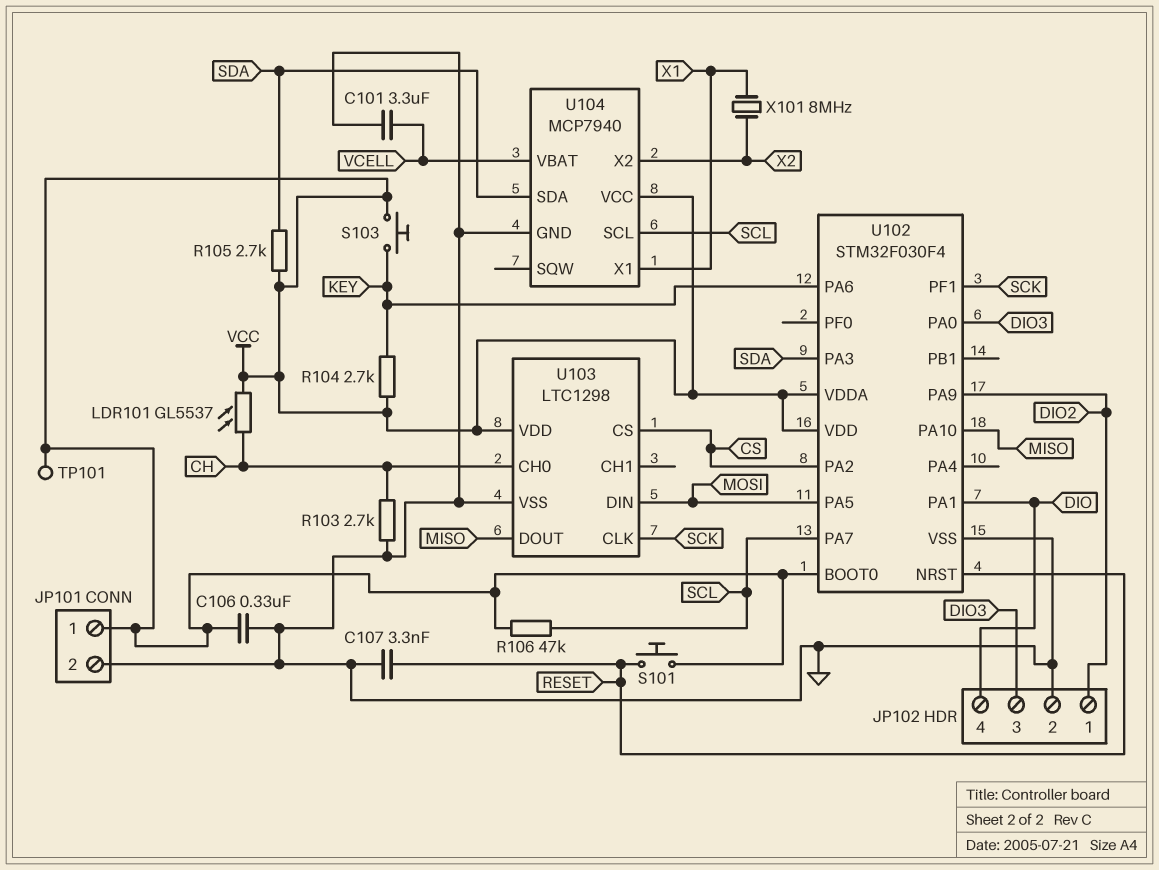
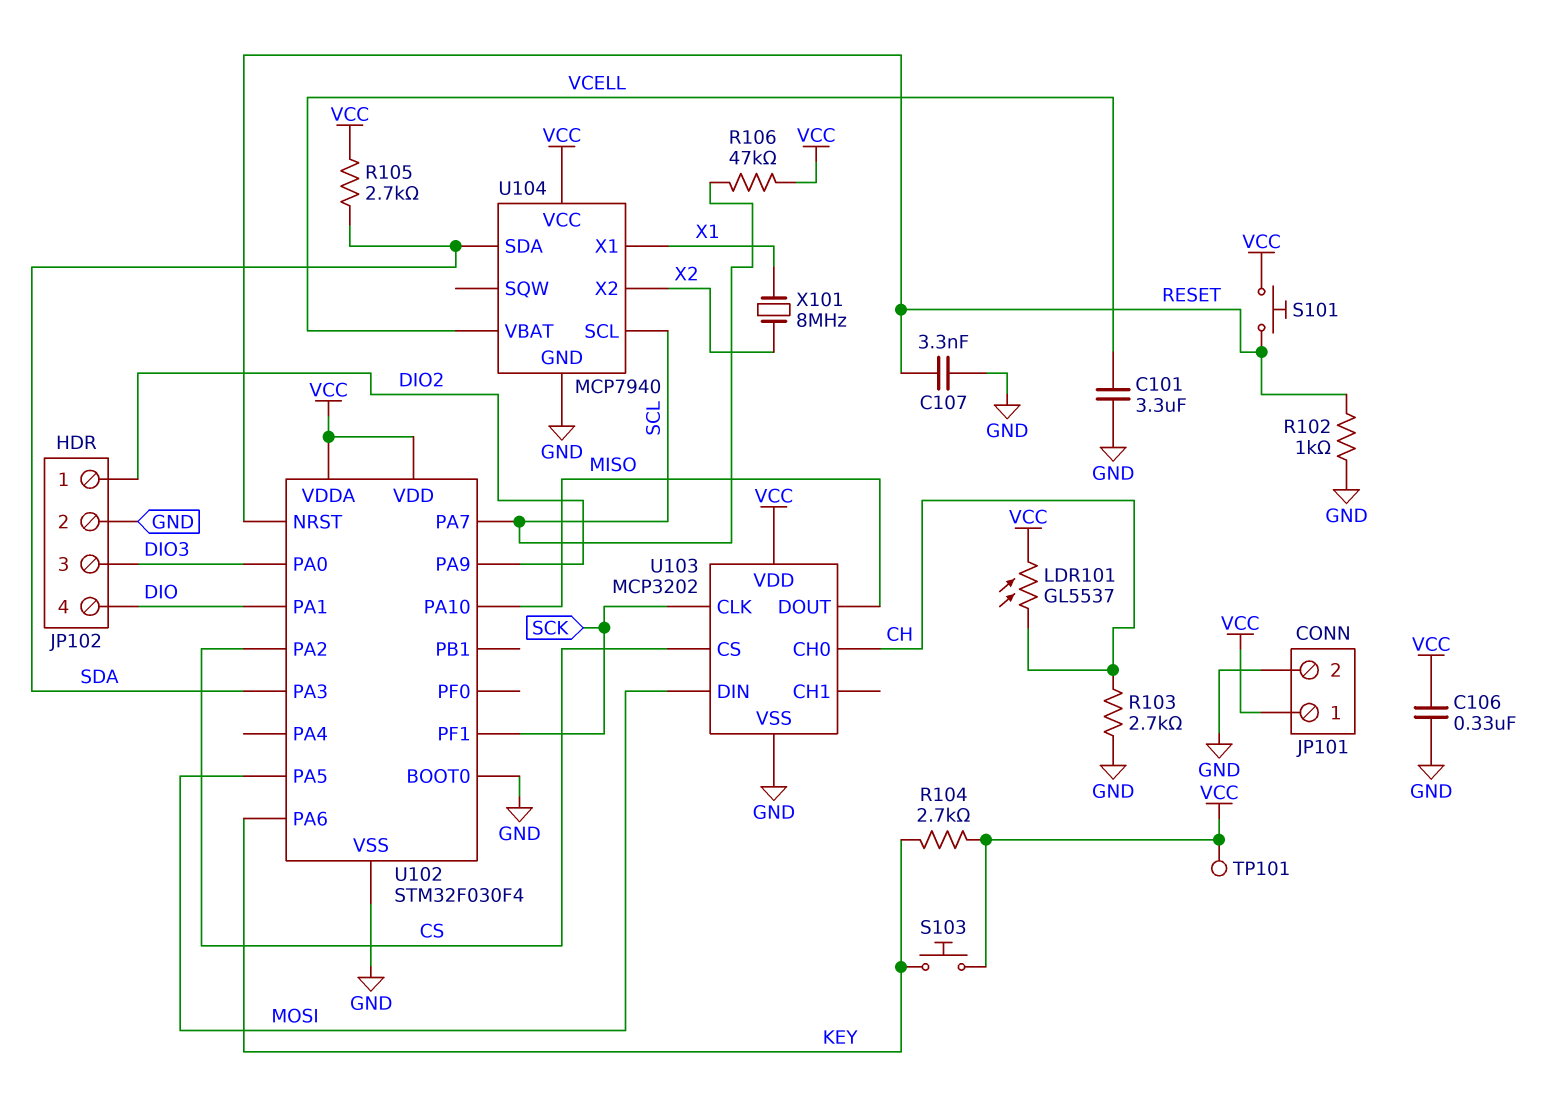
R102: none -> 1k (GND, RESET)
U102 pin BOOT0: VCC -> GND
U103: LTC1298 -> MCP3202

